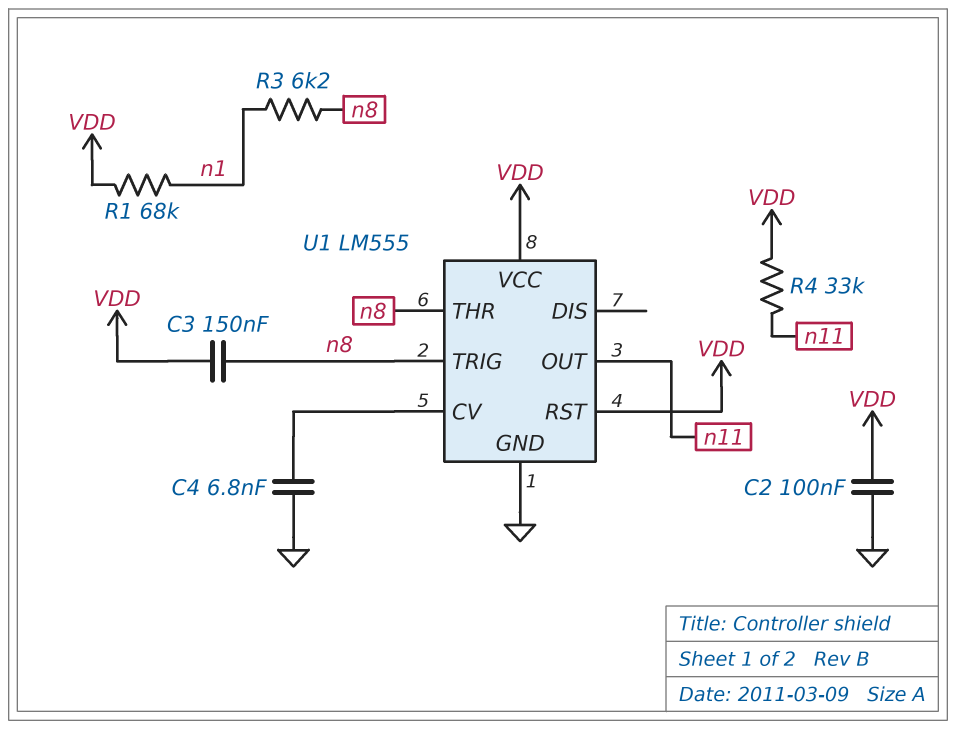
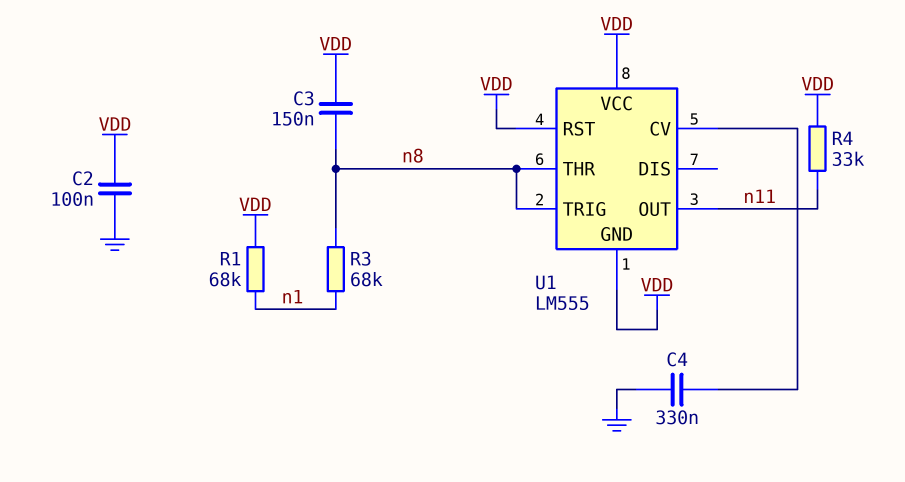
C4: 6.8nF (GND, U1/CV) -> 330nF (GND, U1/CV)
R3: 6.2k (n1, n8) -> 68k (n1, n8)
U1 pin GND: GND -> VDD

